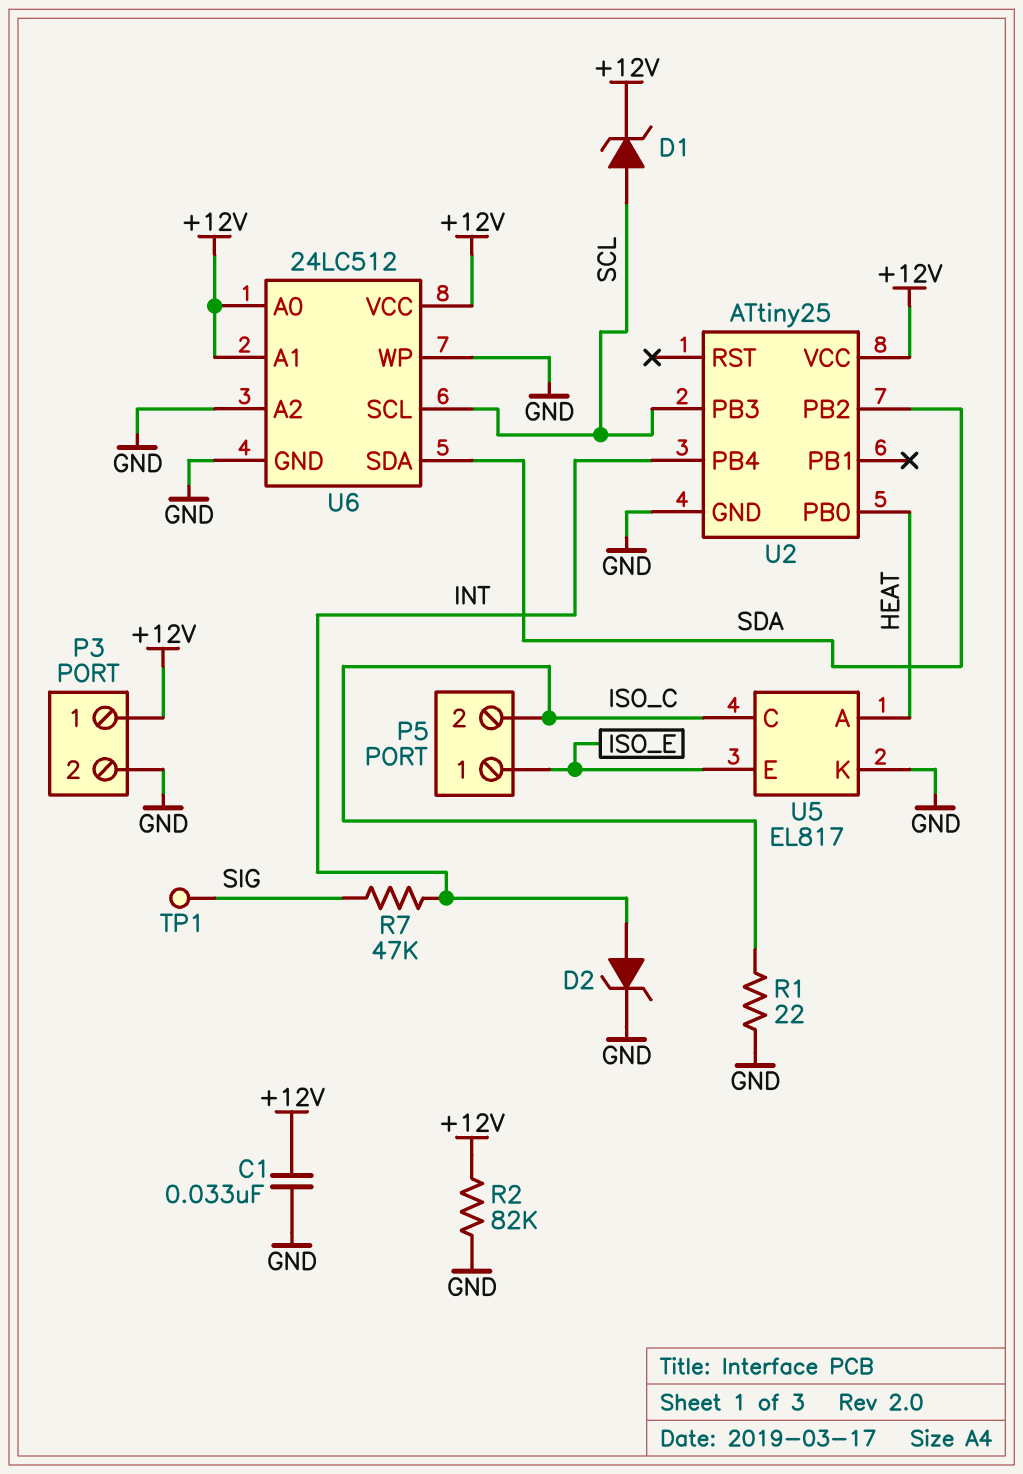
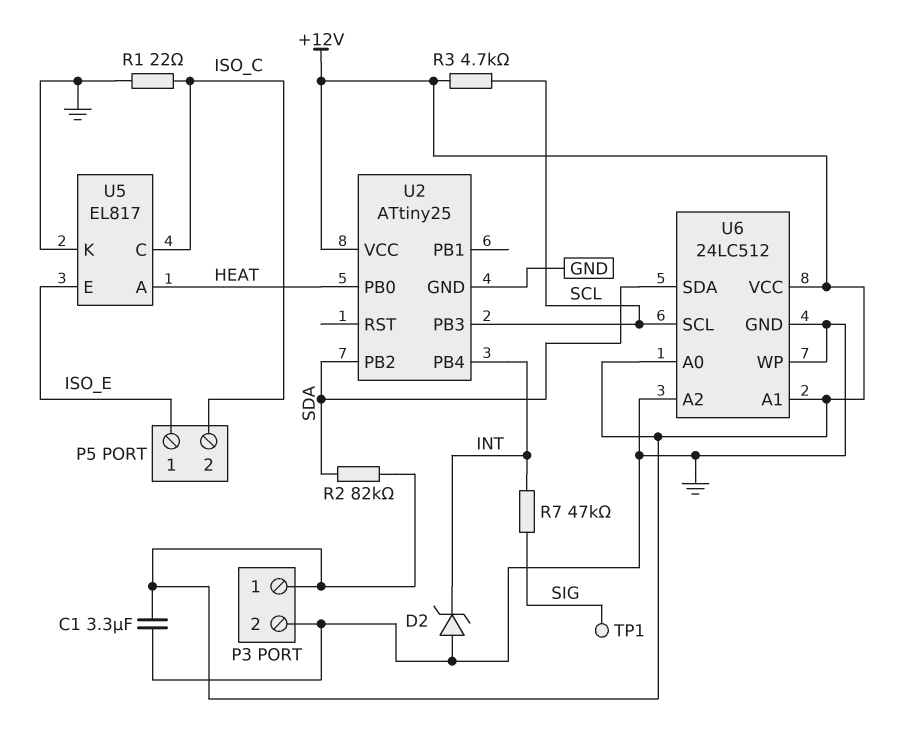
C1: 33nF (+12V, GND) -> 3.3uF (+12V, GND)
D1: zener (A SCL, K +12V) -> none
D2: zener (A INT, K GND) -> zener (A GND, K INT)
R2: 82k (+12V, GND) -> 82k (+12V, SDA)
R3: none -> 4.7k (+12V, SCL)

